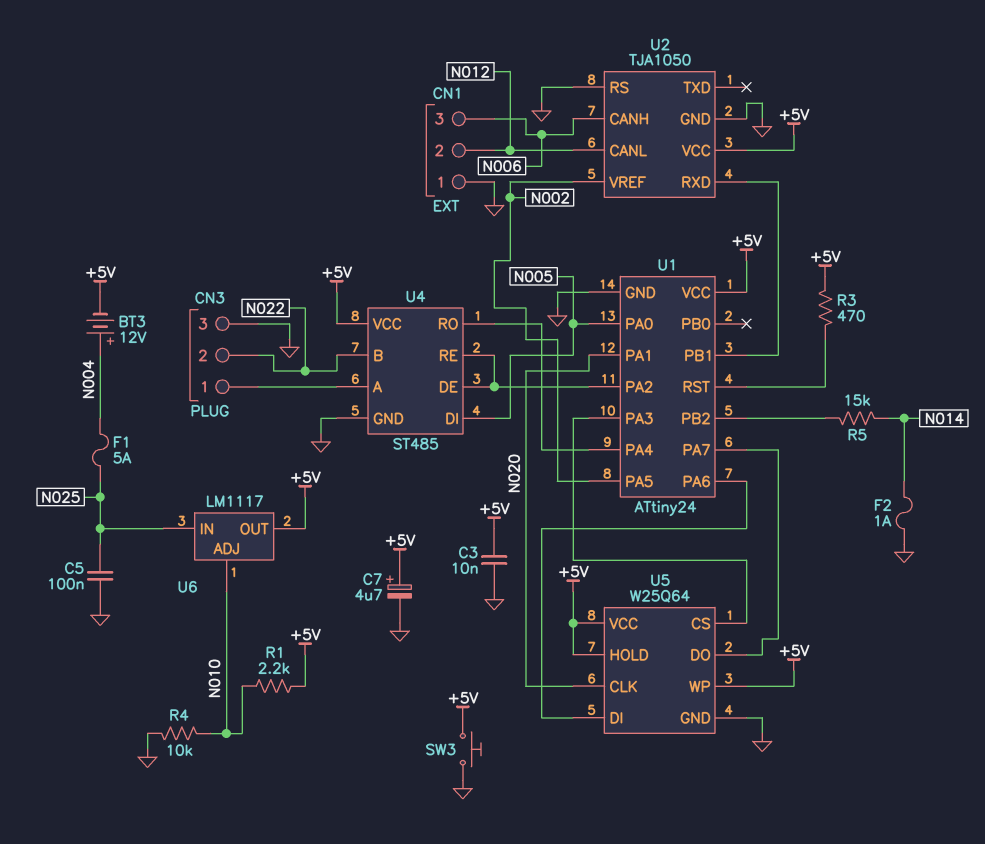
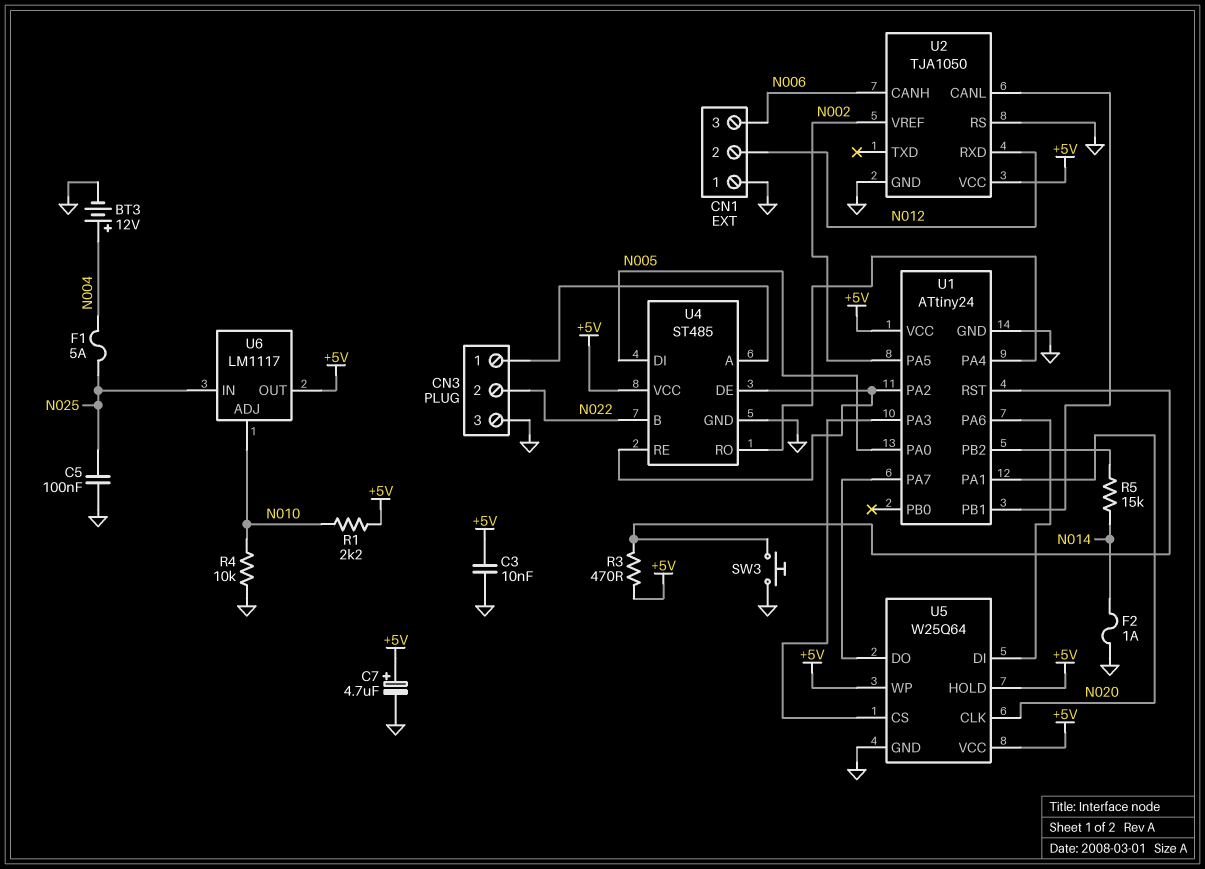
BT3: 12V (plus N004, minus +5V) -> 12V (plus N004, minus GND)
SW3: button (+5V, GND) -> button (GND, U1/RST)
U2 pin CANL: N012 -> U1/PB1
U2 pin RXD: U1/PB1 -> N012

